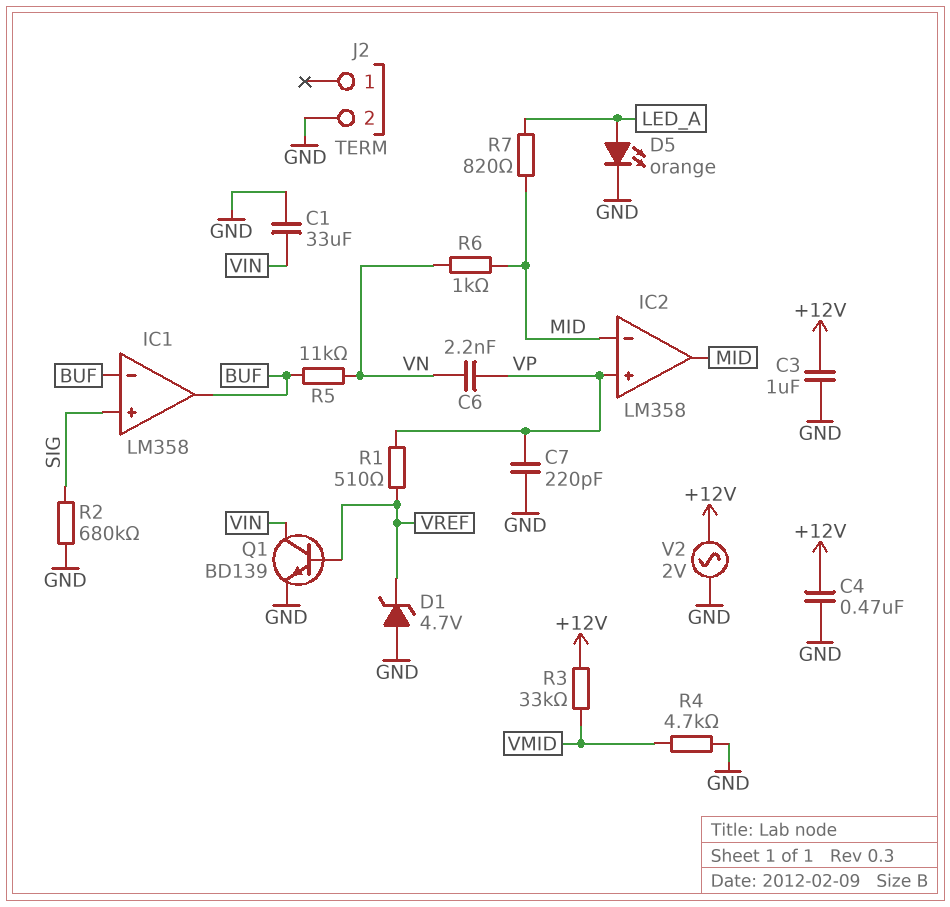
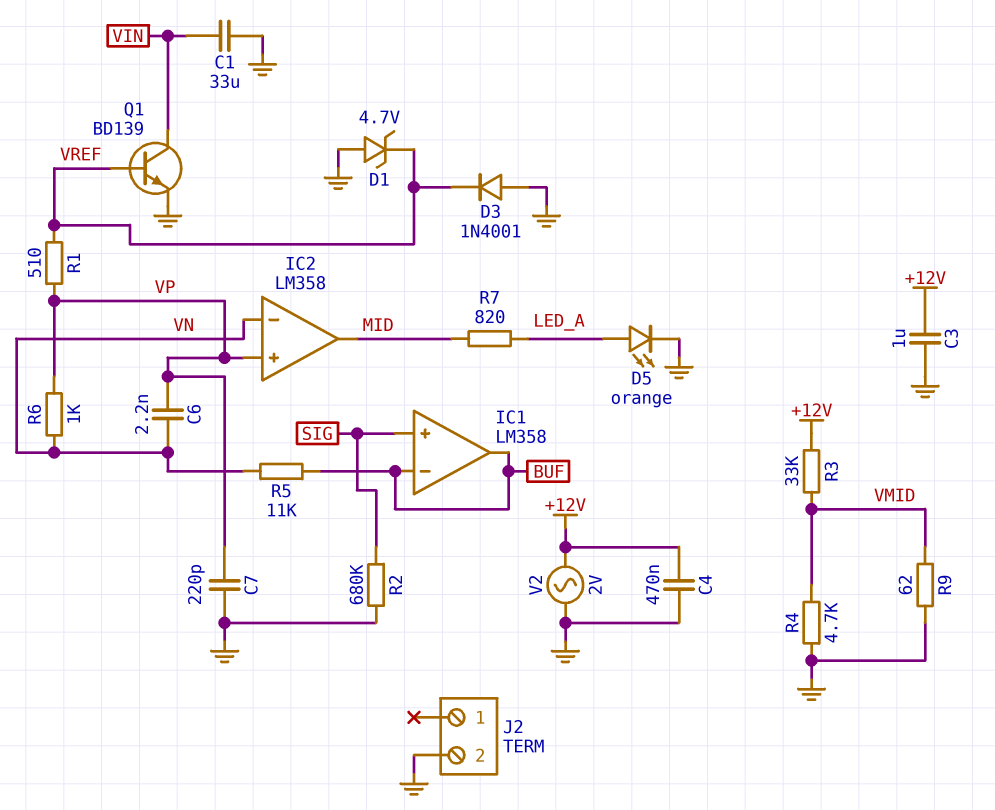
D3: none -> diode 1N4001 (A GND, K VREF)
IC2 pin in-: MID -> VN
R6: 1k (MID, VN) -> 1k (VN, VP)
R9: none -> 62 (GND, VMID)

